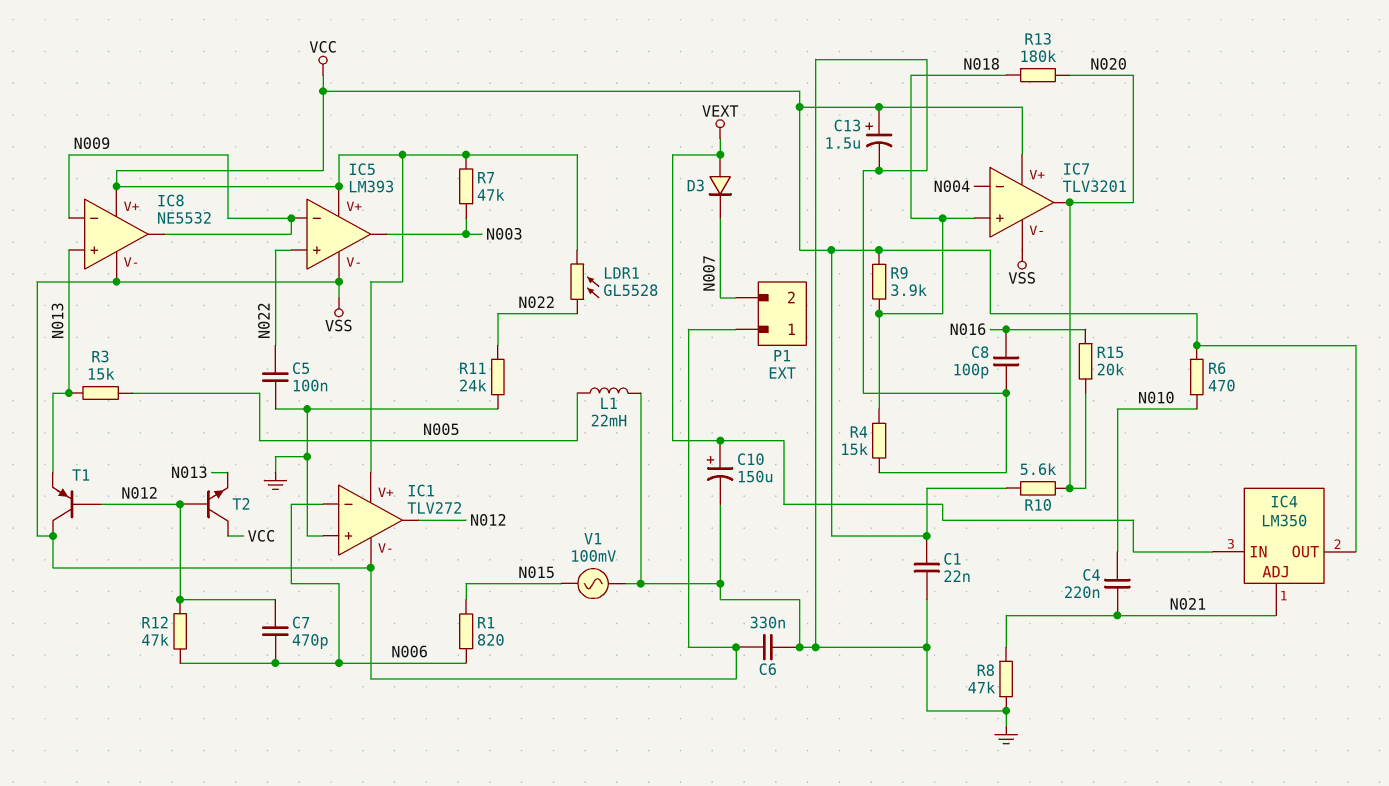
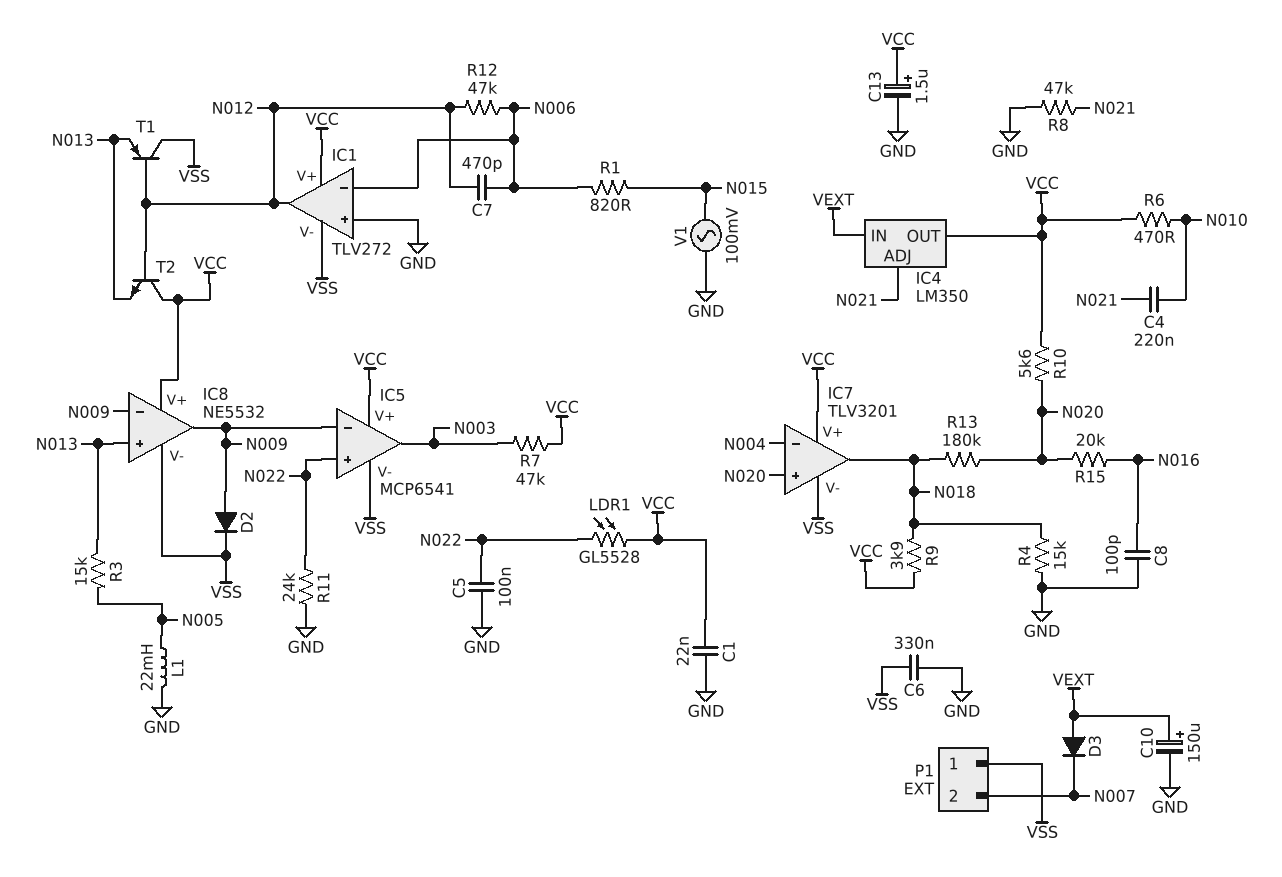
D2: none -> diode (A N009, K VSS)
IC5: LM393 -> MCP6541
IC7 pin in+: N018 -> N020
IC7 pin out: N020 -> N018

